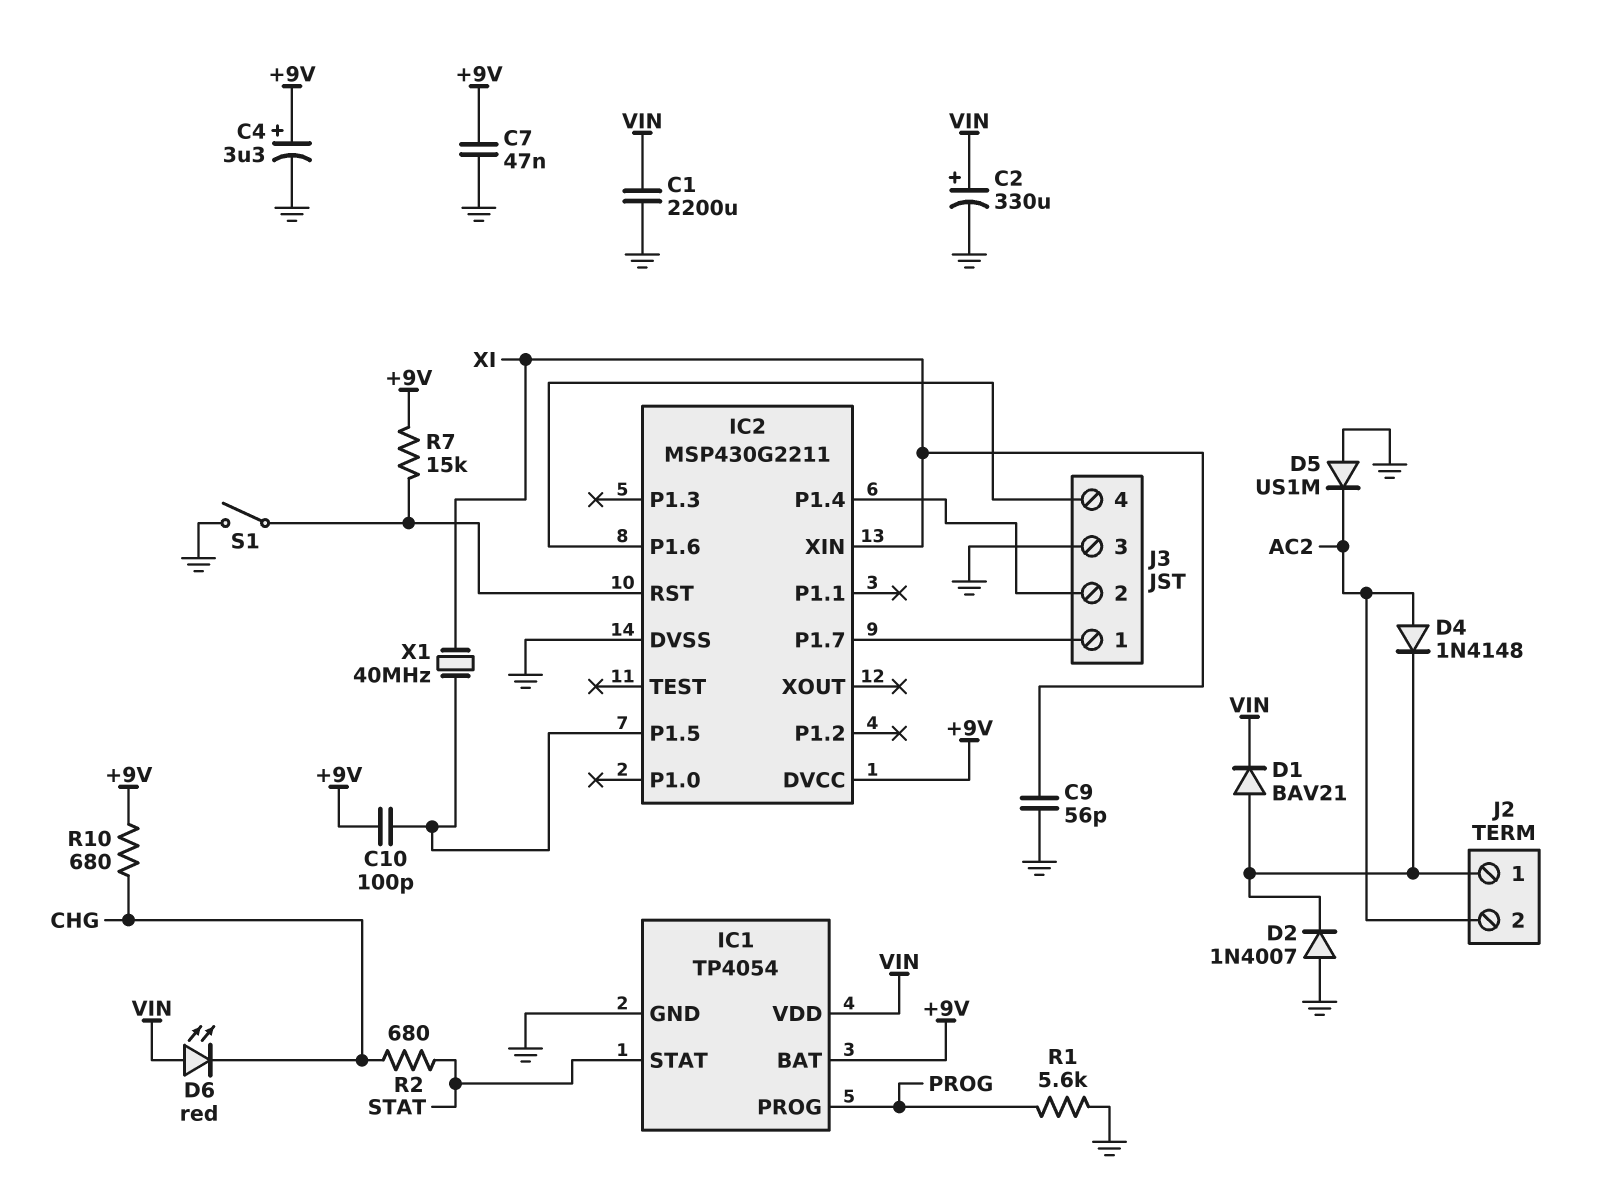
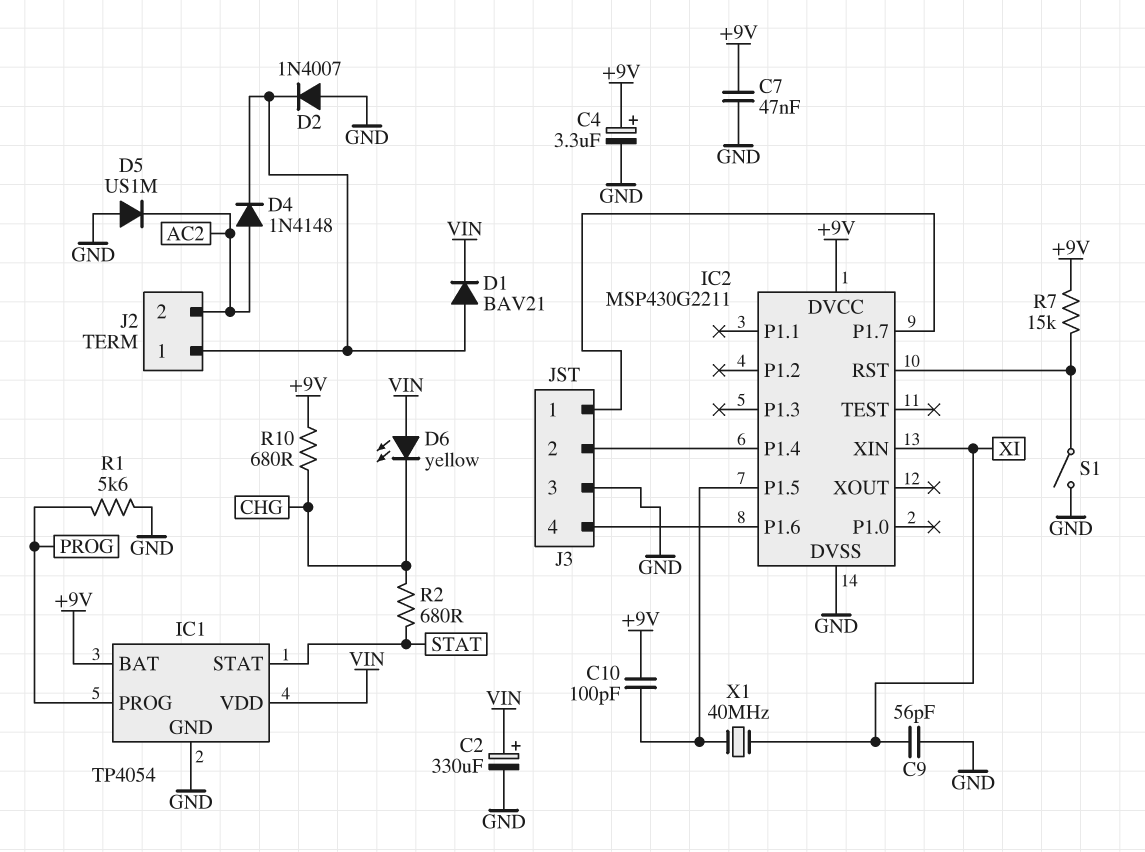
C1: 2200uF (GND, VIN) -> none
D6: LED red (A VIN, K CHG) -> LED yellow (A VIN, K CHG)

